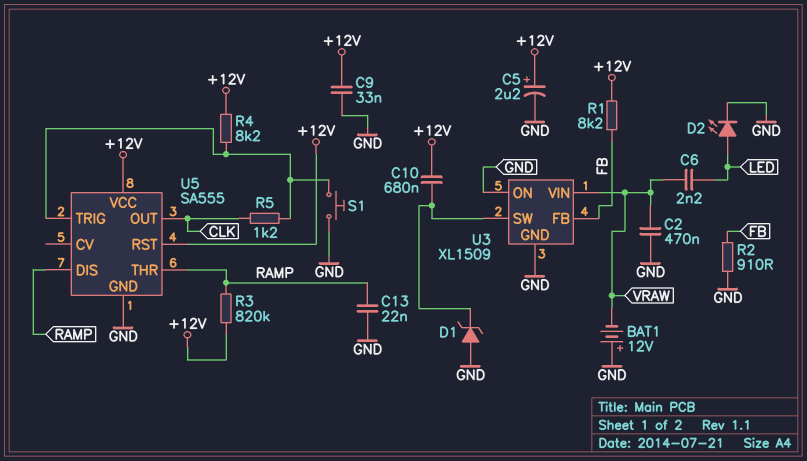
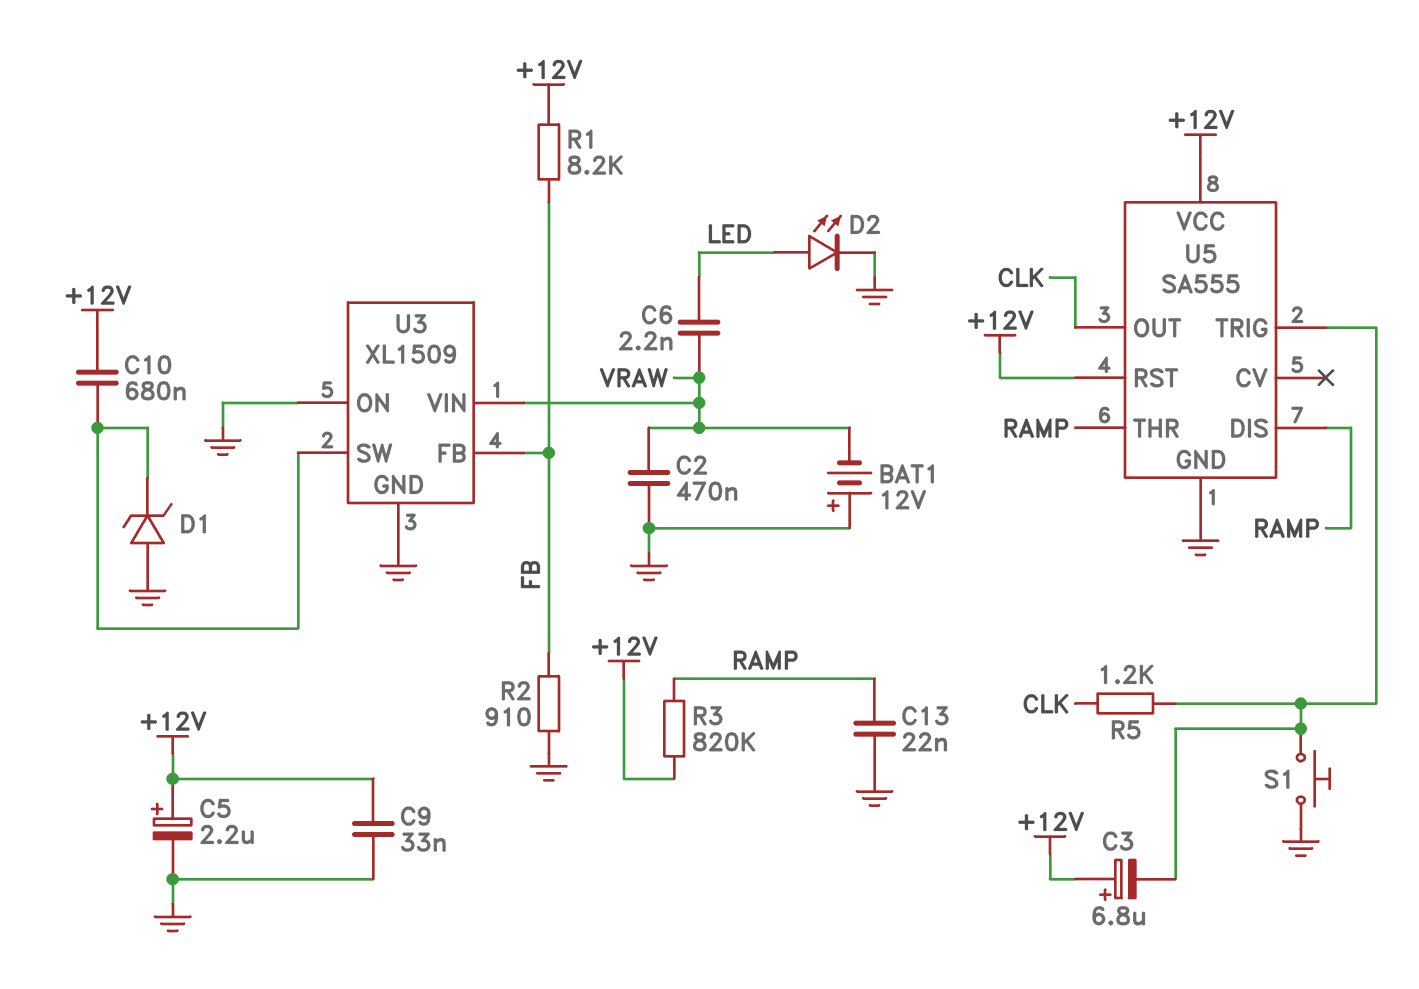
C3: none -> 6.8uF (plus +12V, minus U5/TRIG)
R4: 8.2k (+12V, U5/TRIG) -> none

